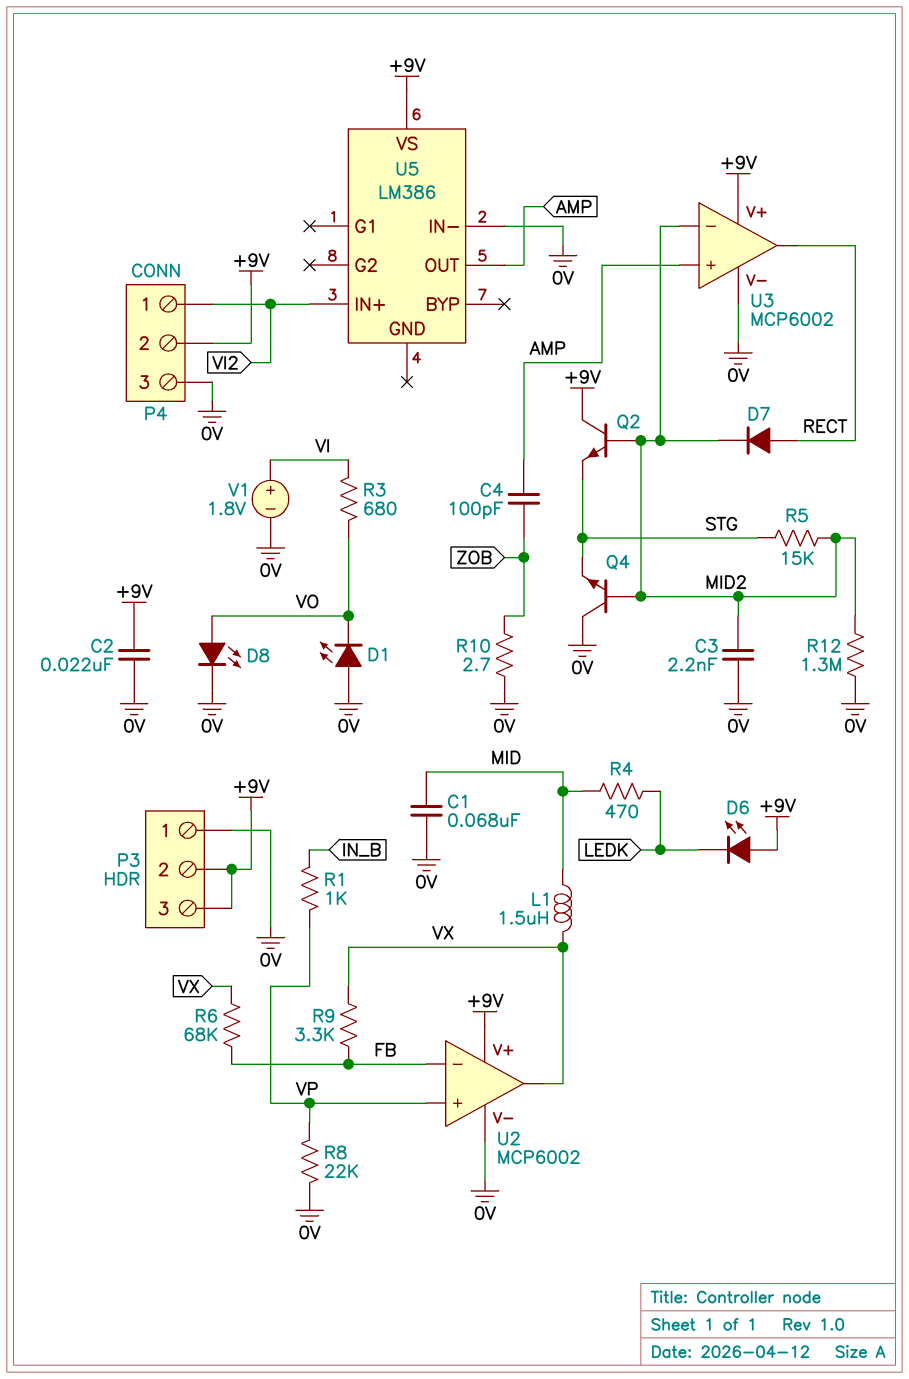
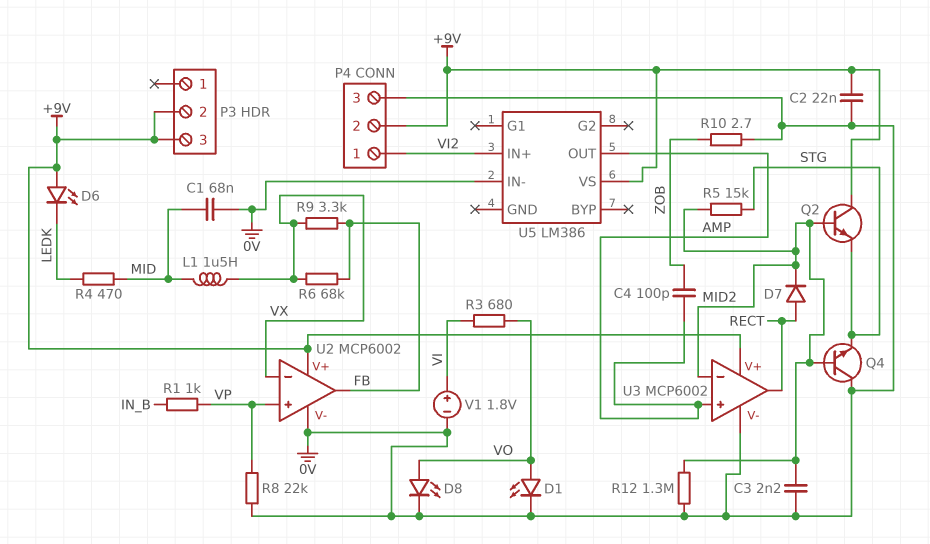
D1: LED (A 0V, K VO) -> LED (A VO, K 0V)
P3 pin 1: 0V -> none
U2 pin in-: FB -> VX
U2 pin out: VX -> FB

